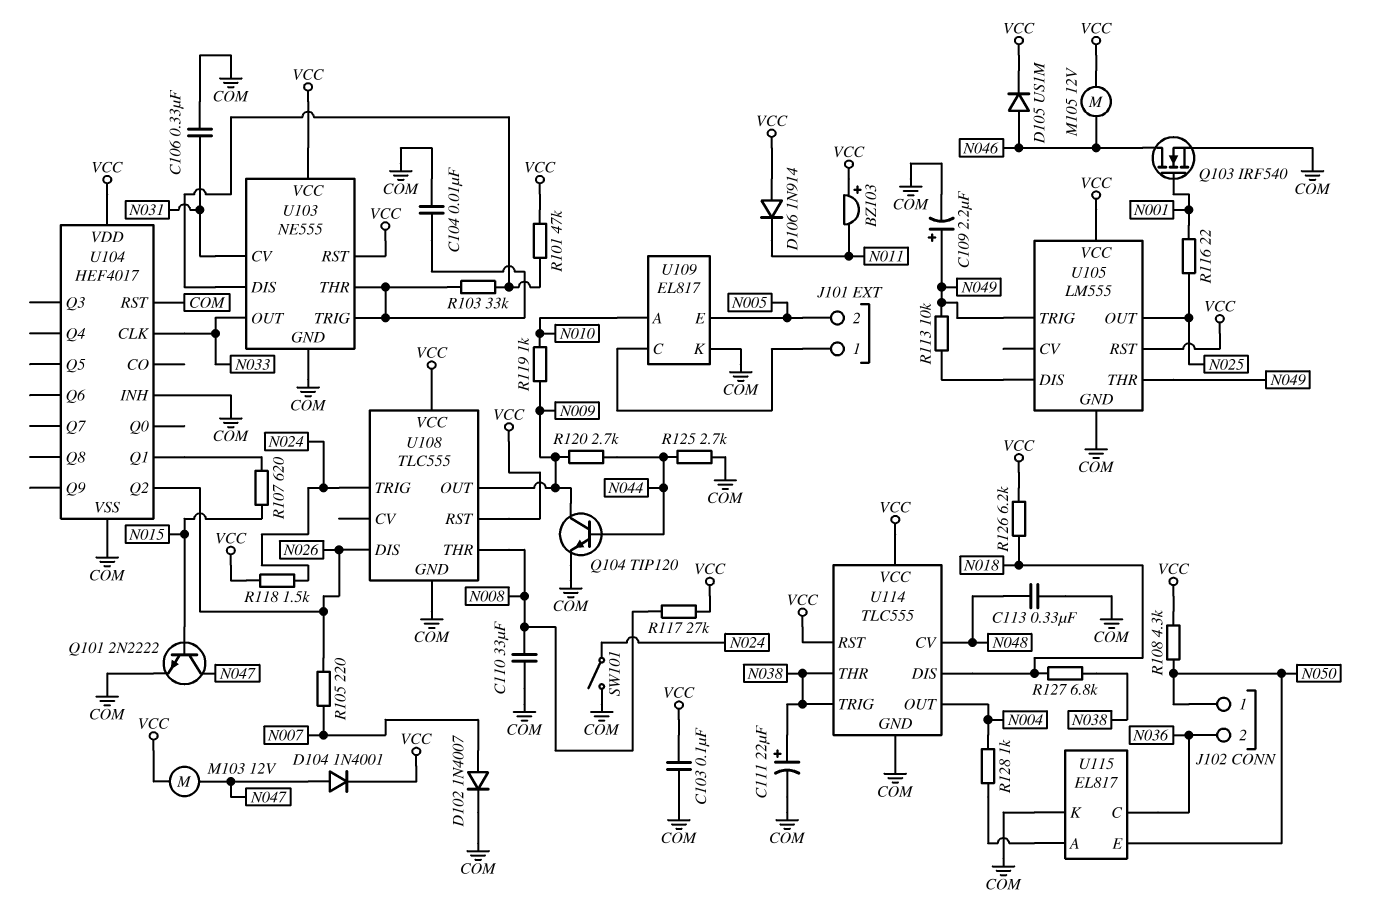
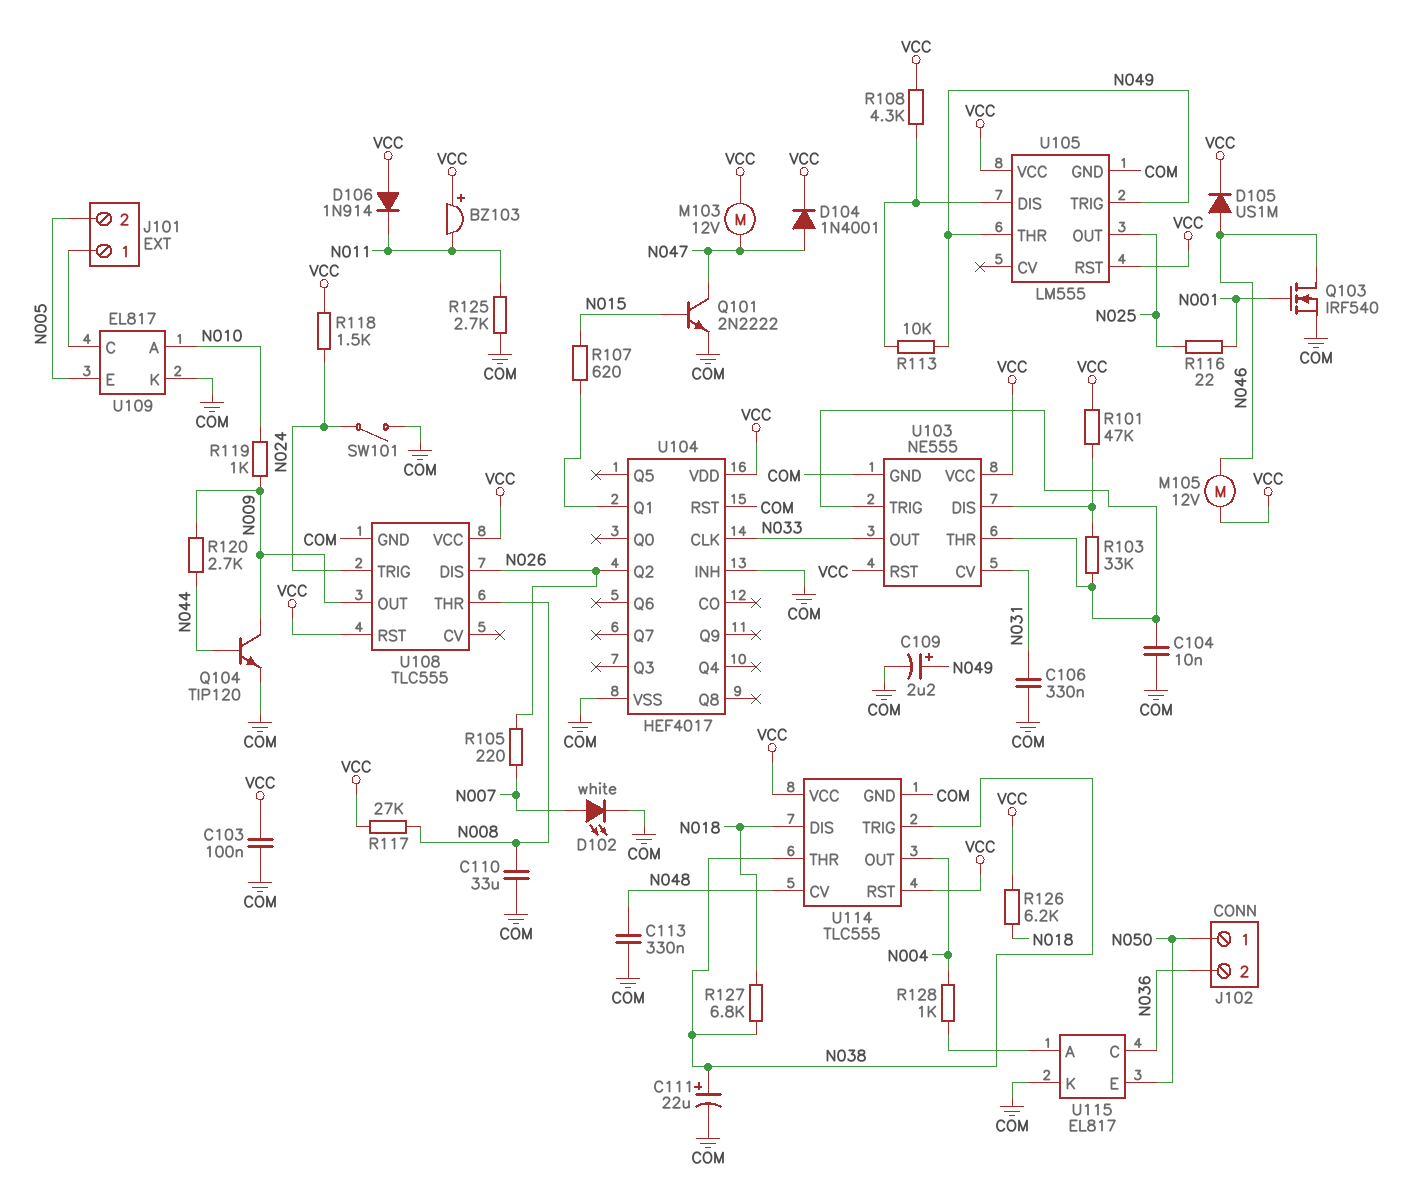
D102: diode 1N4007 (A N007, K COM) -> LED white (A N007, K COM)
R108: 4.3k (N050, VCC) -> 4.3k (U105/DIS, VCC)
R125: 2.7k (COM, N044) -> 2.7k (COM, N011)

